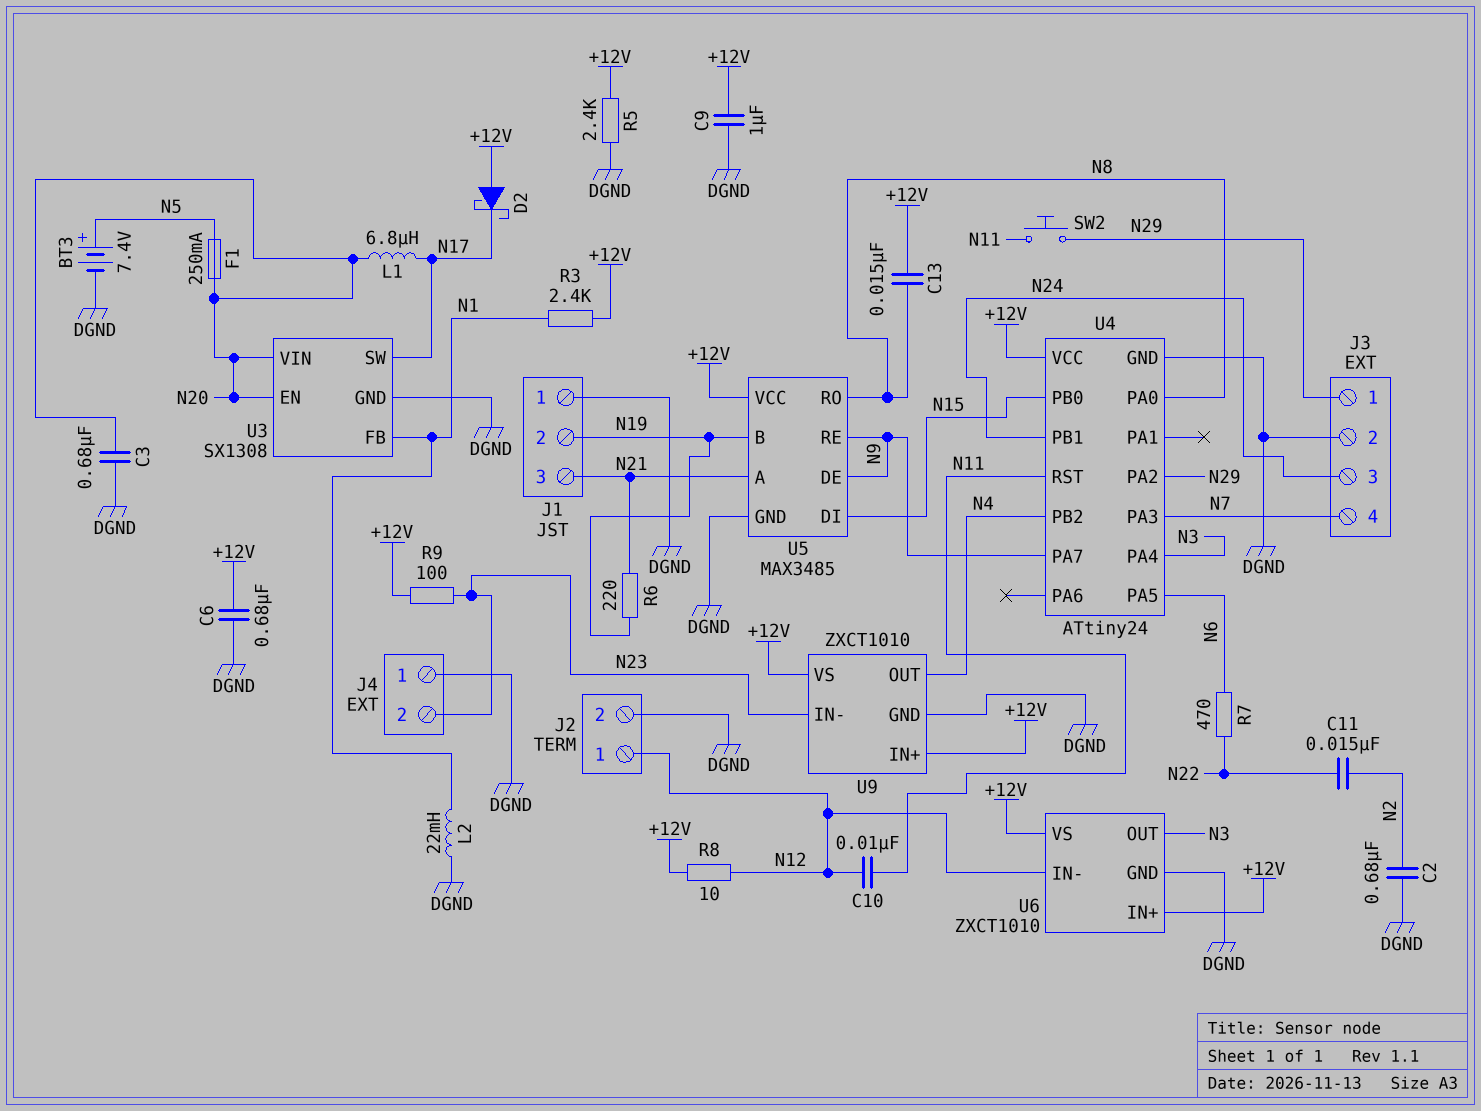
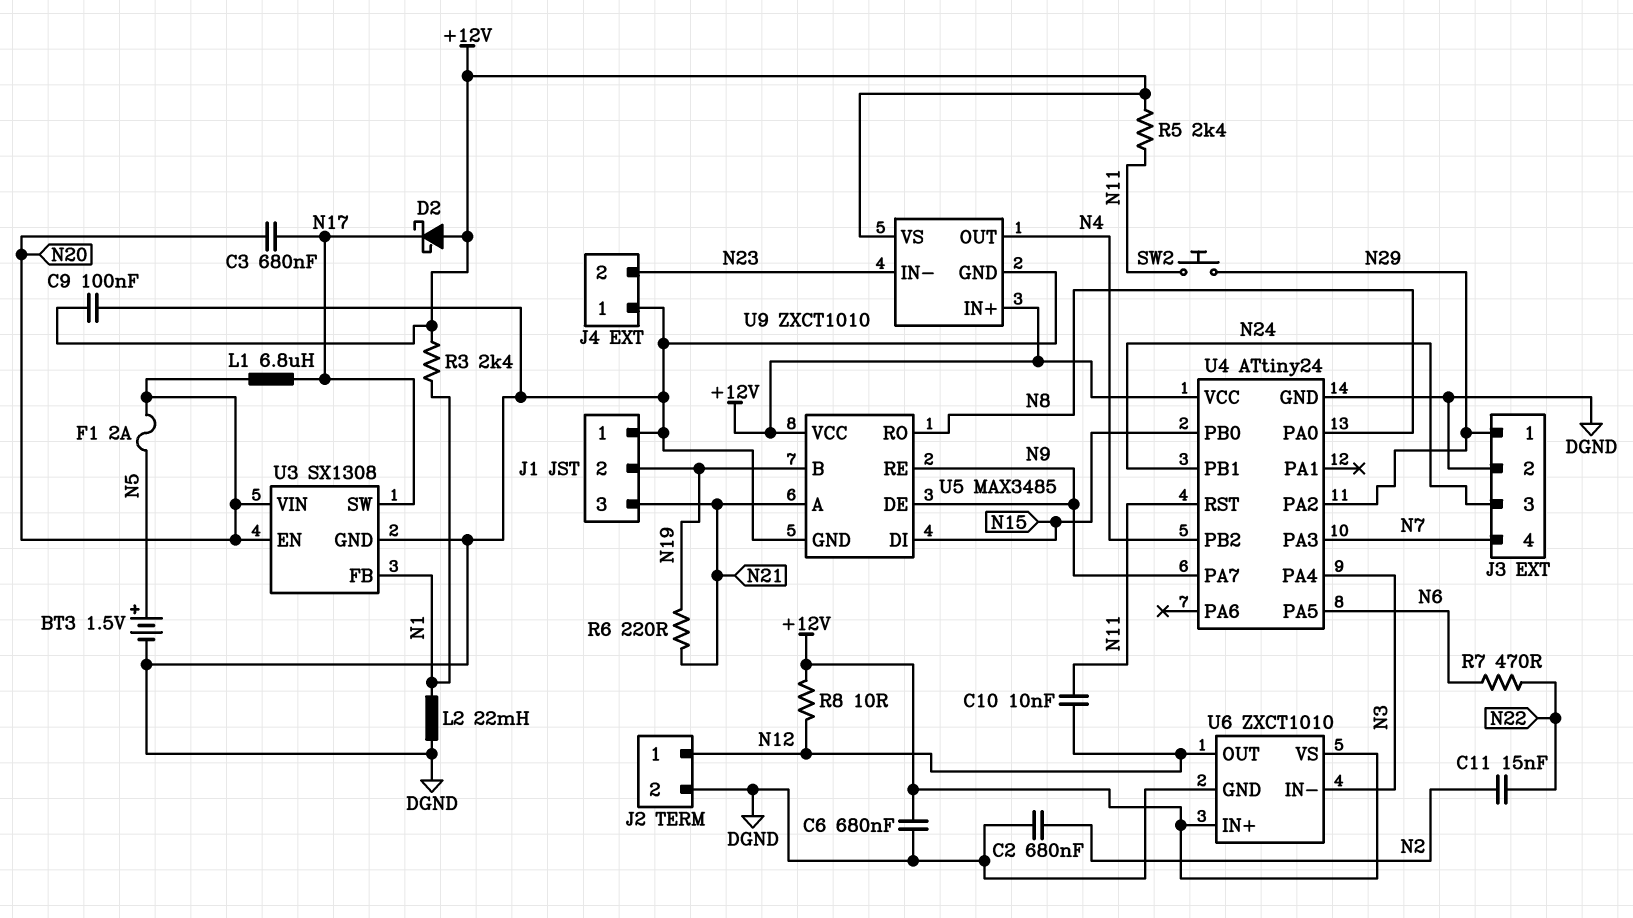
BT3: 7.4V (plus N5, minus DGND) -> 1.5V (plus N5, minus DGND)
C3: 680nF (DGND, N20) -> 680nF (N17, N20)
C9: 1uF (+12V, DGND) -> 100nF (+12V, DGND)
C13: 15nF (+12V, N8) -> none
F1: 250mA (N5, N20) -> 2A (N5, N20)
R5: 2.4k (+12V, DGND) -> 2.4k (+12V, N11)
R9: 100 (+12V, N23) -> none
U6 pin IN-: N12 -> N3
U6 pin OUT: N3 -> N12

